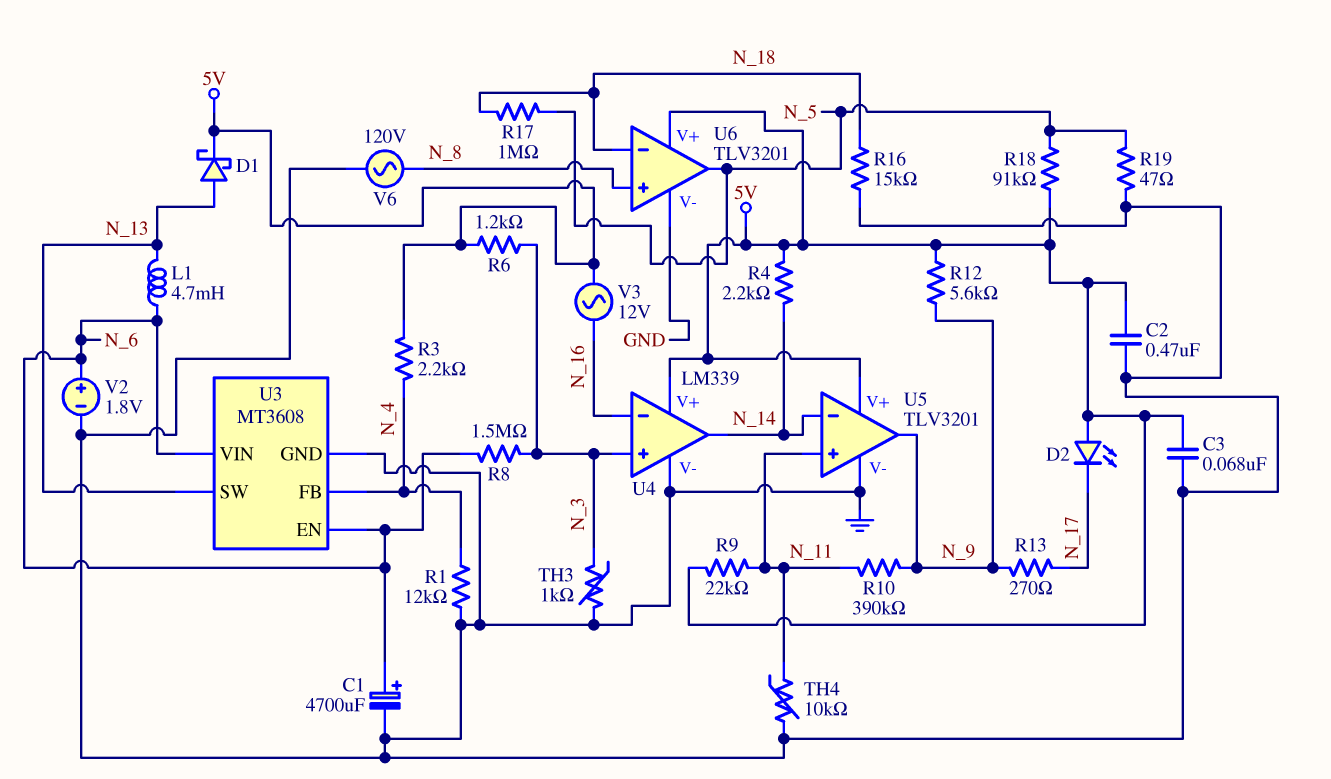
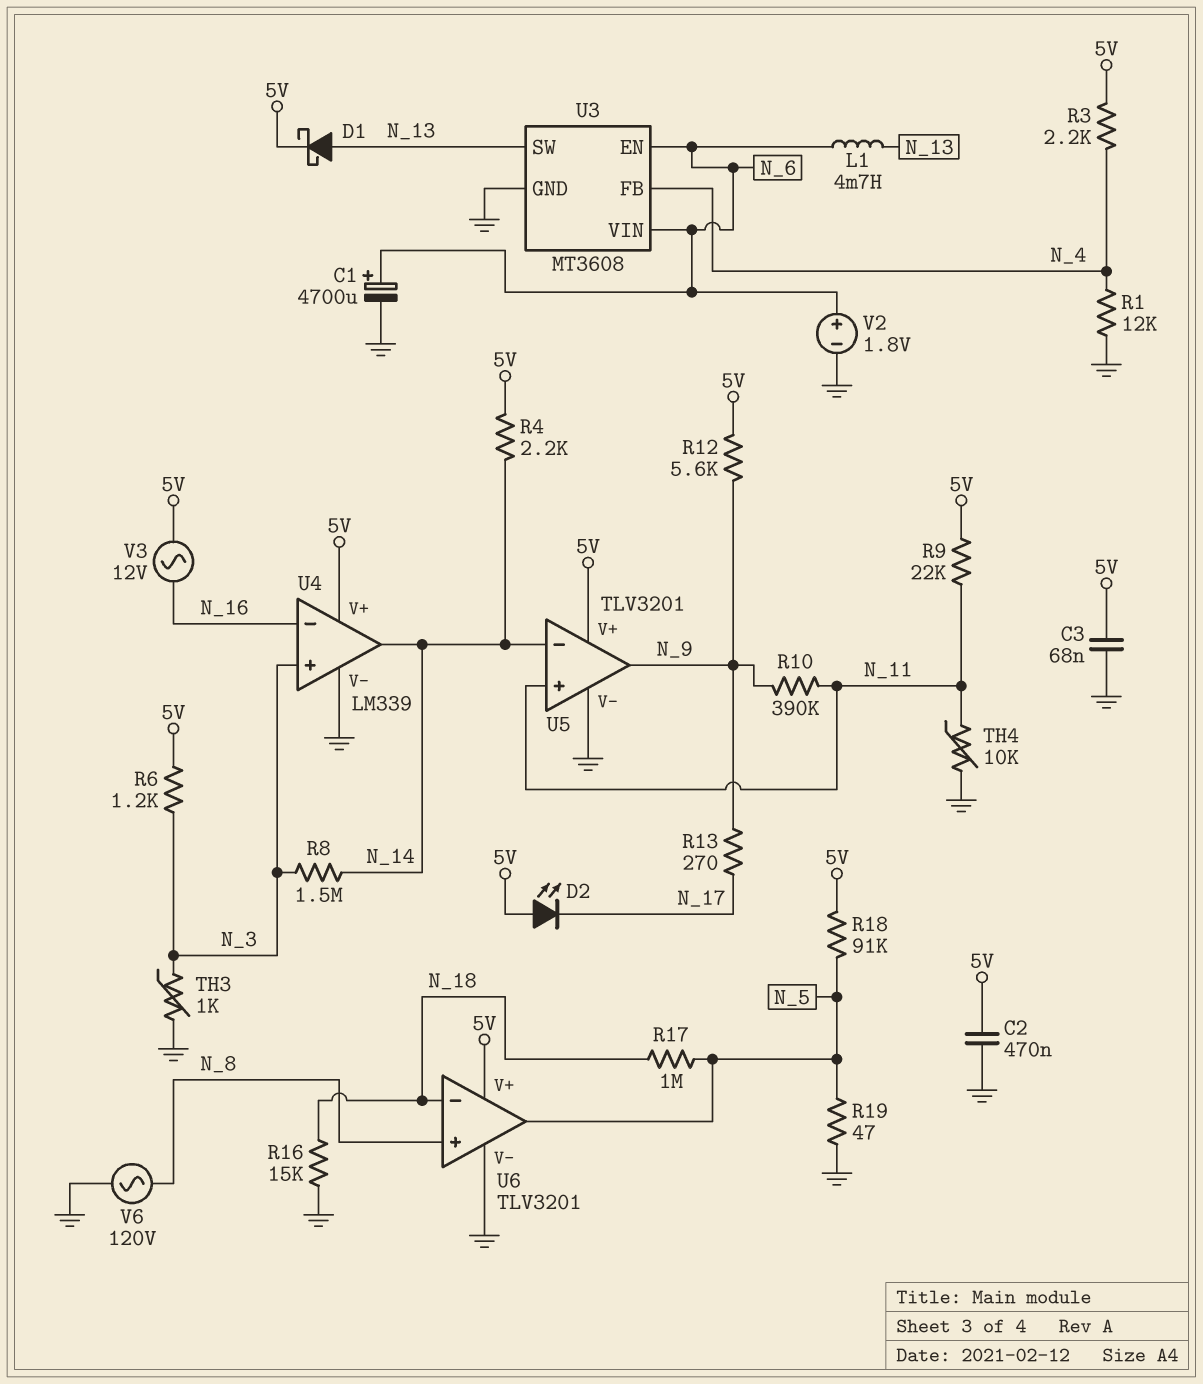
R8: 1.5M (N_3, N_6) -> 1.5M (N_3, N_14)

